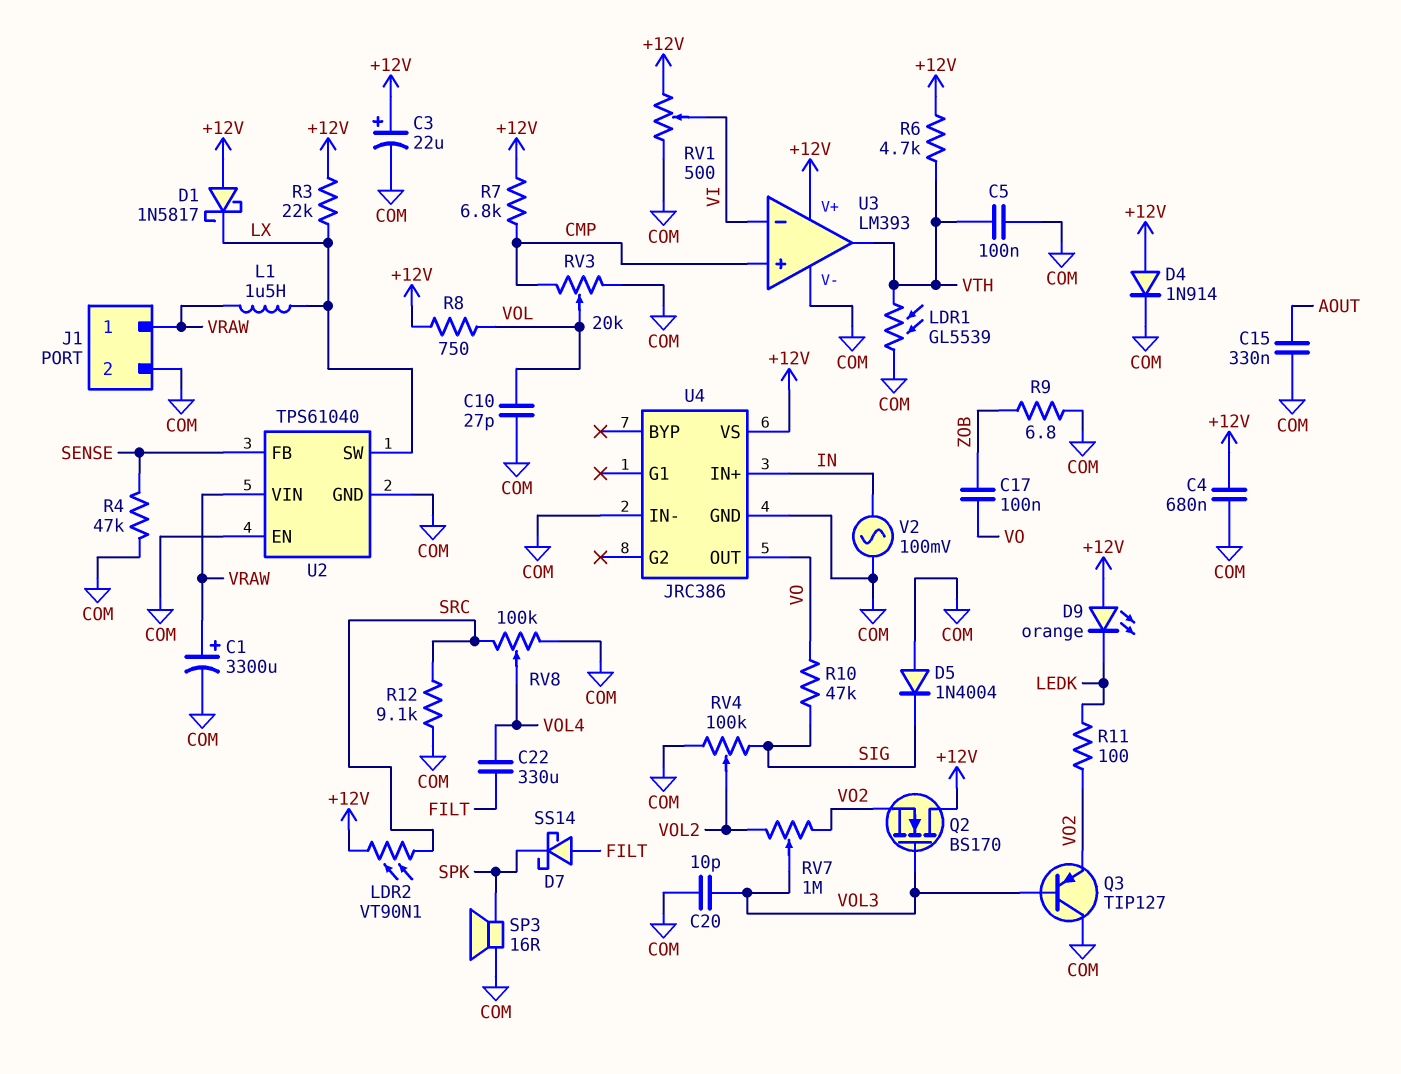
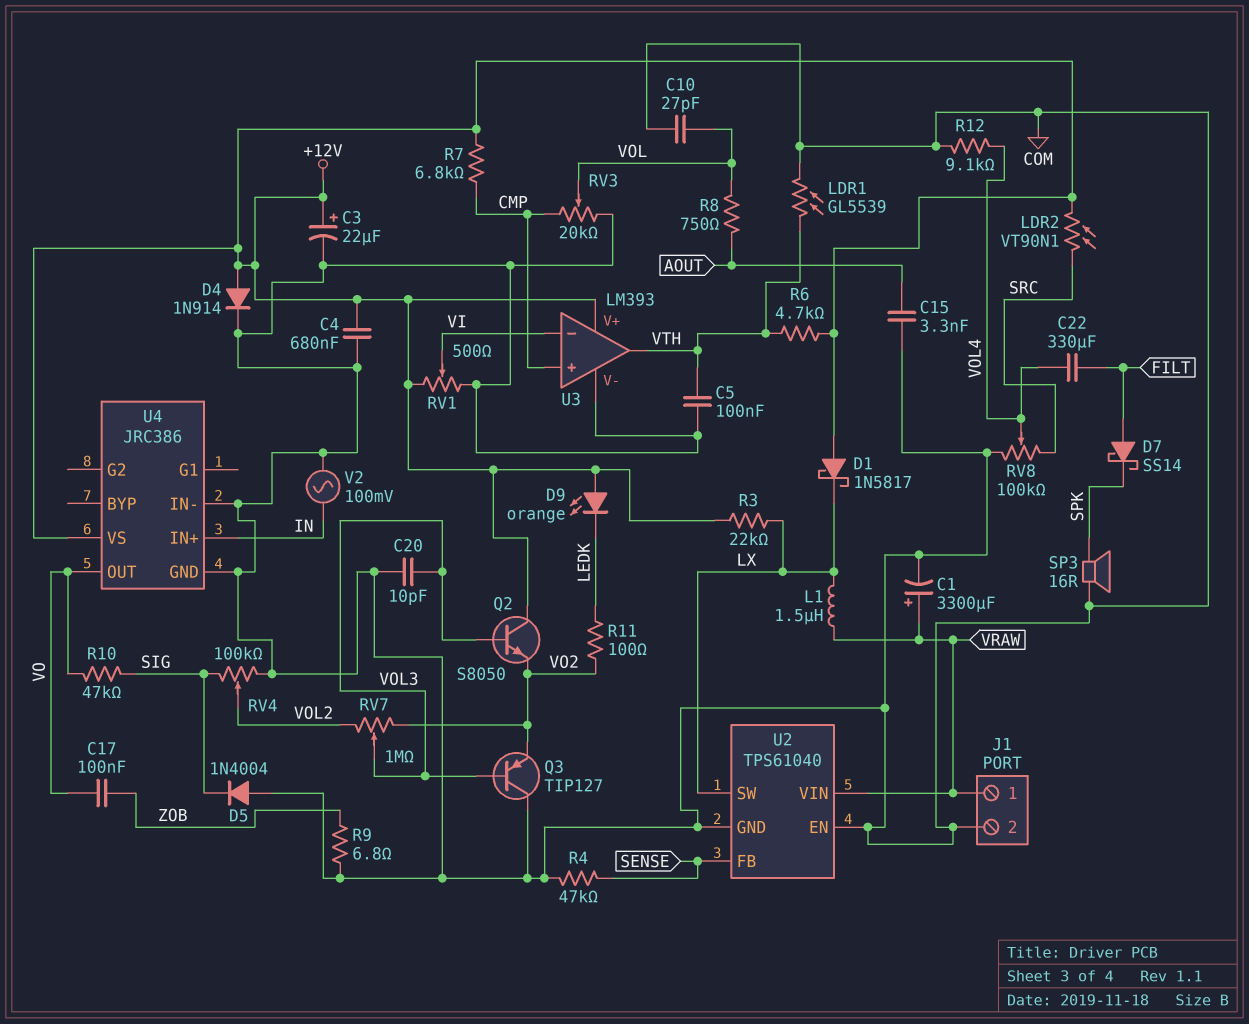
C15: 330nF (AOUT, COM) -> 3.3nF (AOUT, COM)
Q2: NMOS BS170 (G VOL3, D +12V, S VO2) -> NPN S8050 (B VOL3, C +12V, E VO2)
R8: 750 (+12V, VOL) -> 750 (AOUT, VOL)
R12: 9.1k (COM, SRC) -> 9.1k (COM, VOL4)

